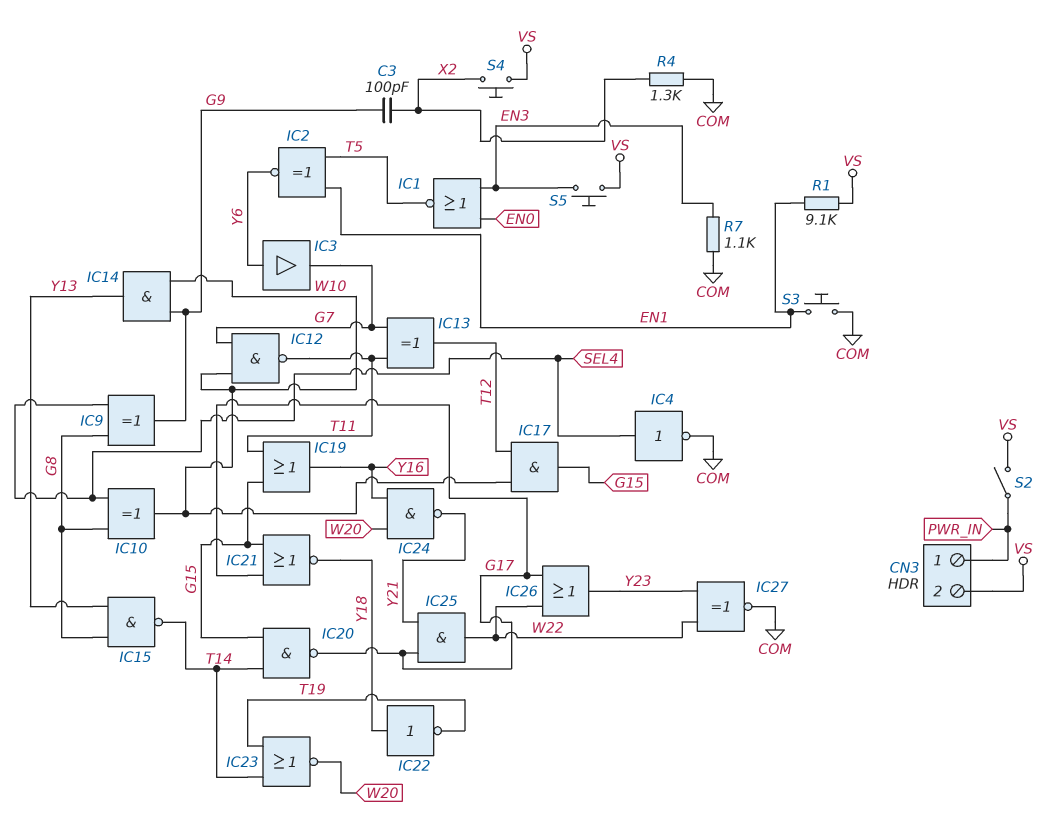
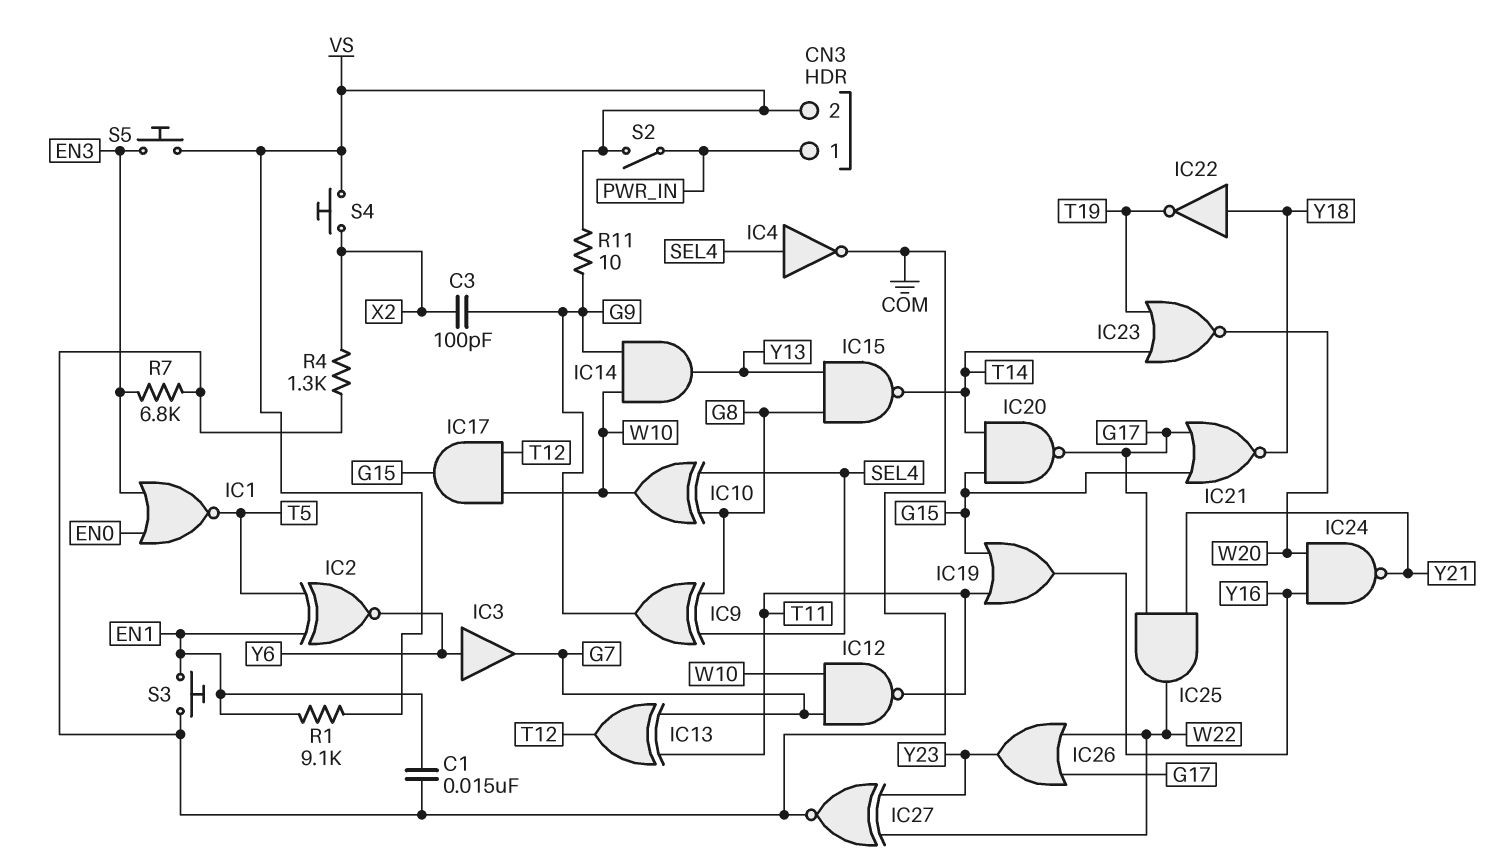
C1: none -> 15nF (COM, EN1)
R7: 1.1k (COM, EN3) -> 6.8k (COM, EN3)
R11: none -> 10 (G9, VS)

